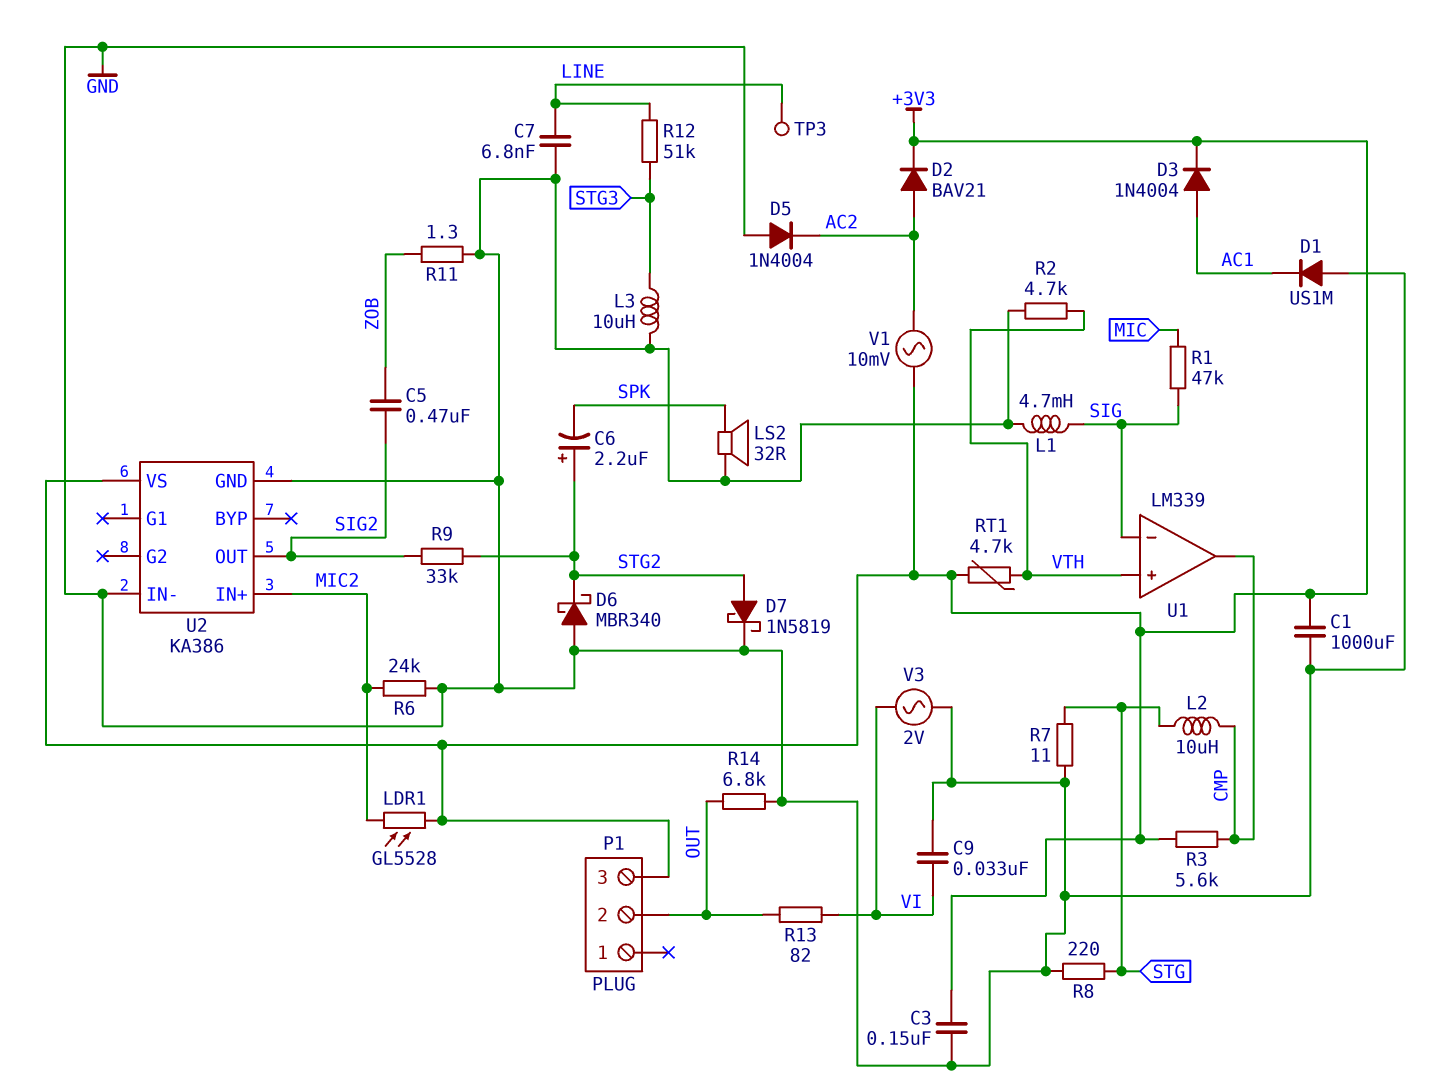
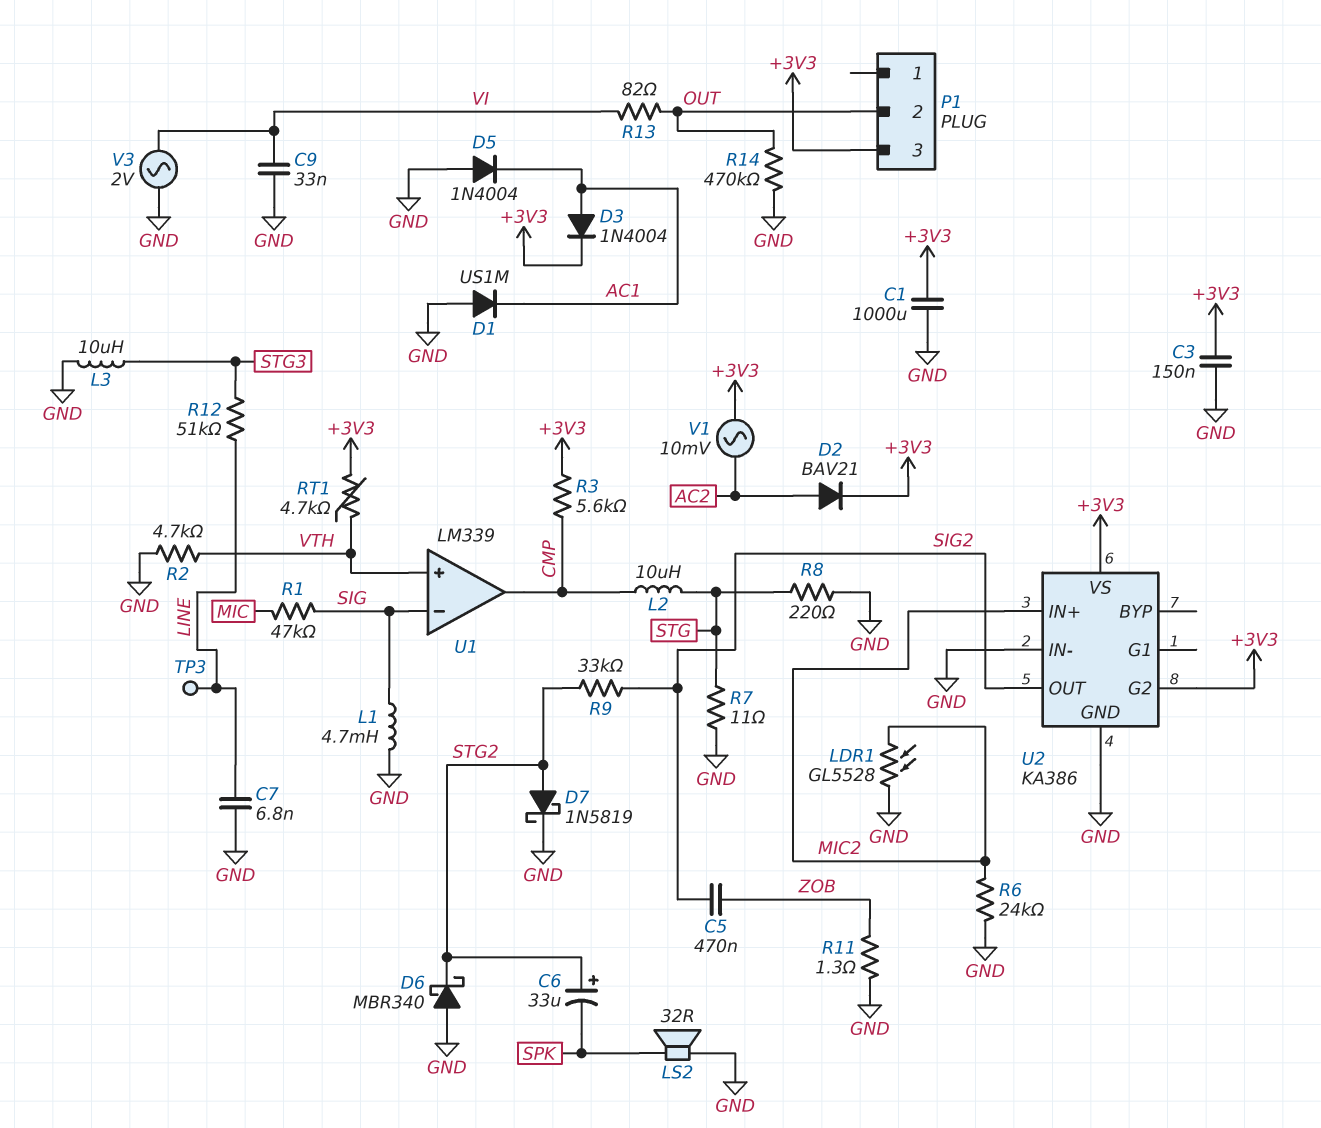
C6: 2.2uF (plus STG2, minus SPK) -> 33uF (plus STG2, minus SPK)
D5: diode 1N4004 (A GND, K AC2) -> diode 1N4004 (A GND, K AC1)
LDR1: GL5528 (+3V3, MIC2) -> GL5528 (GND, MIC2)
R14: 6.8k (GND, OUT) -> 470k (GND, OUT)
U2 pin G2: none -> +3V3

